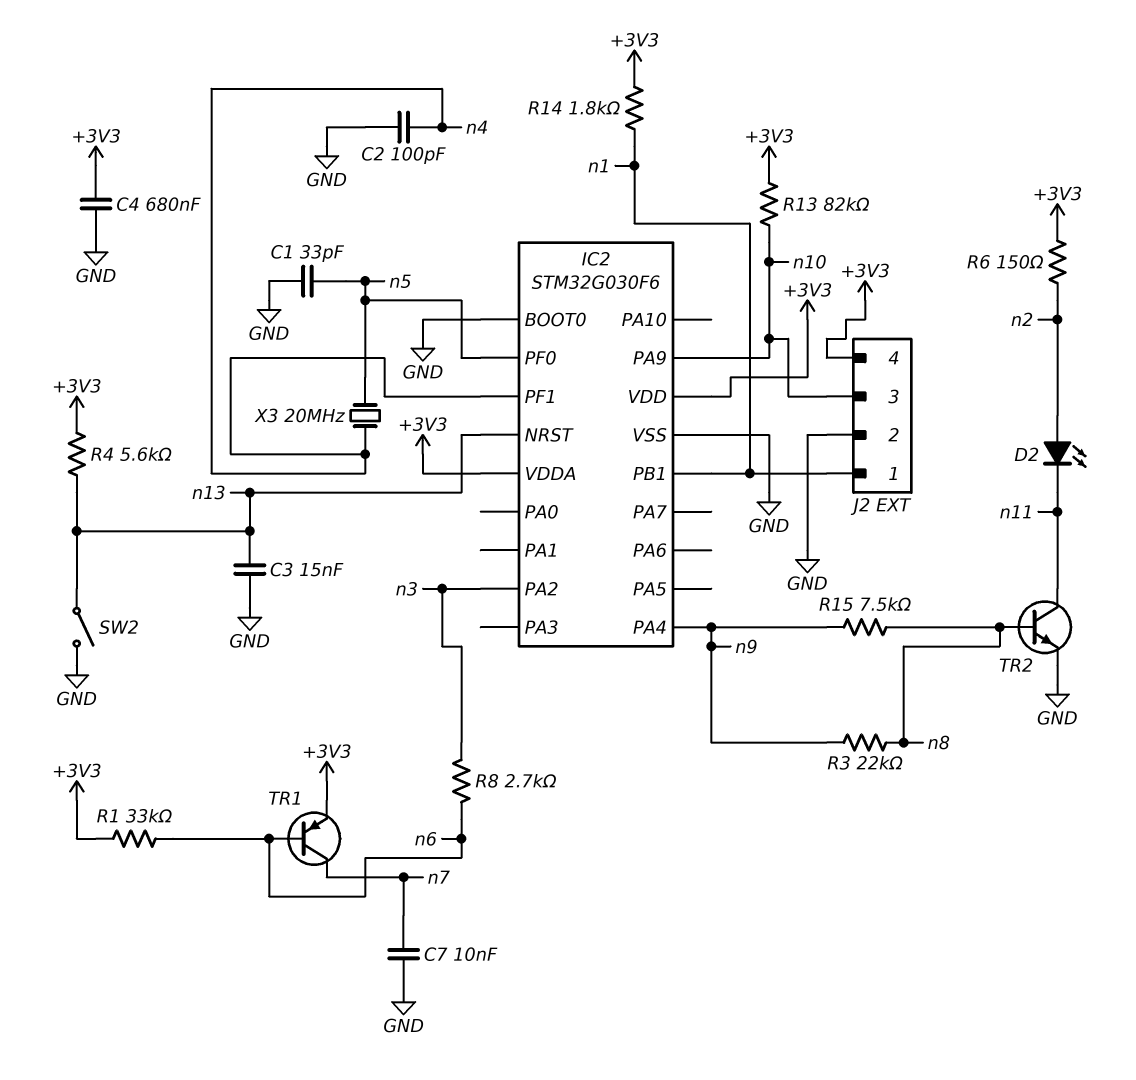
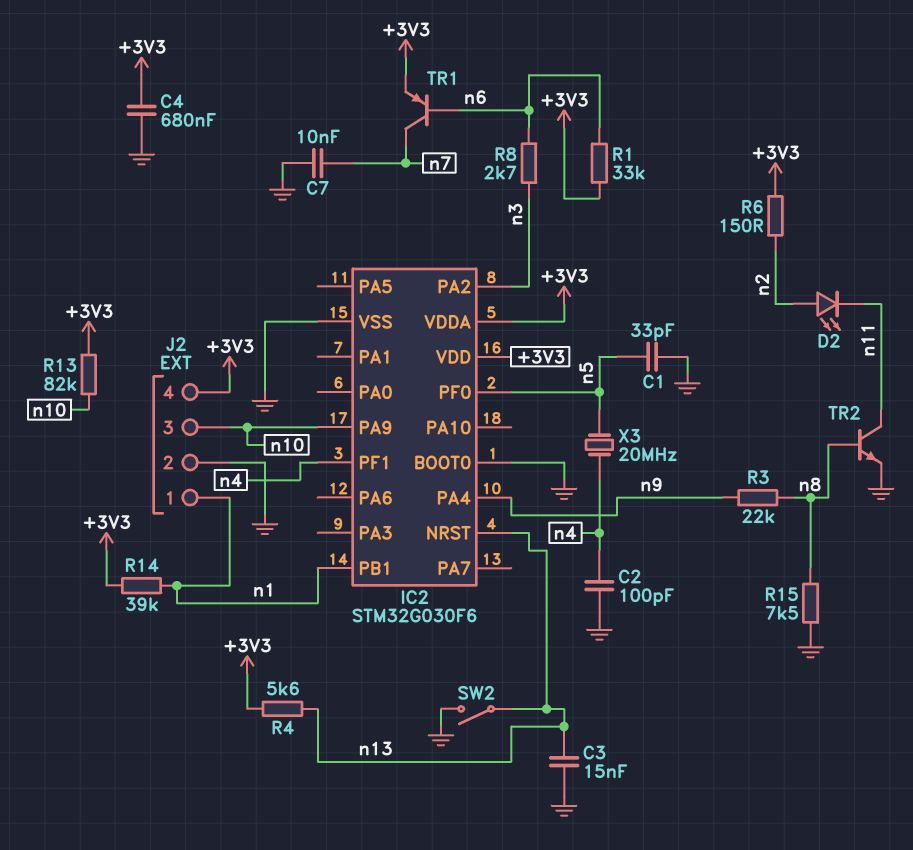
R14: 1.8k (+3V3, n1) -> 39k (+3V3, n1)
R15: 7.5k (n8, n9) -> 7.5k (GND, n8)

